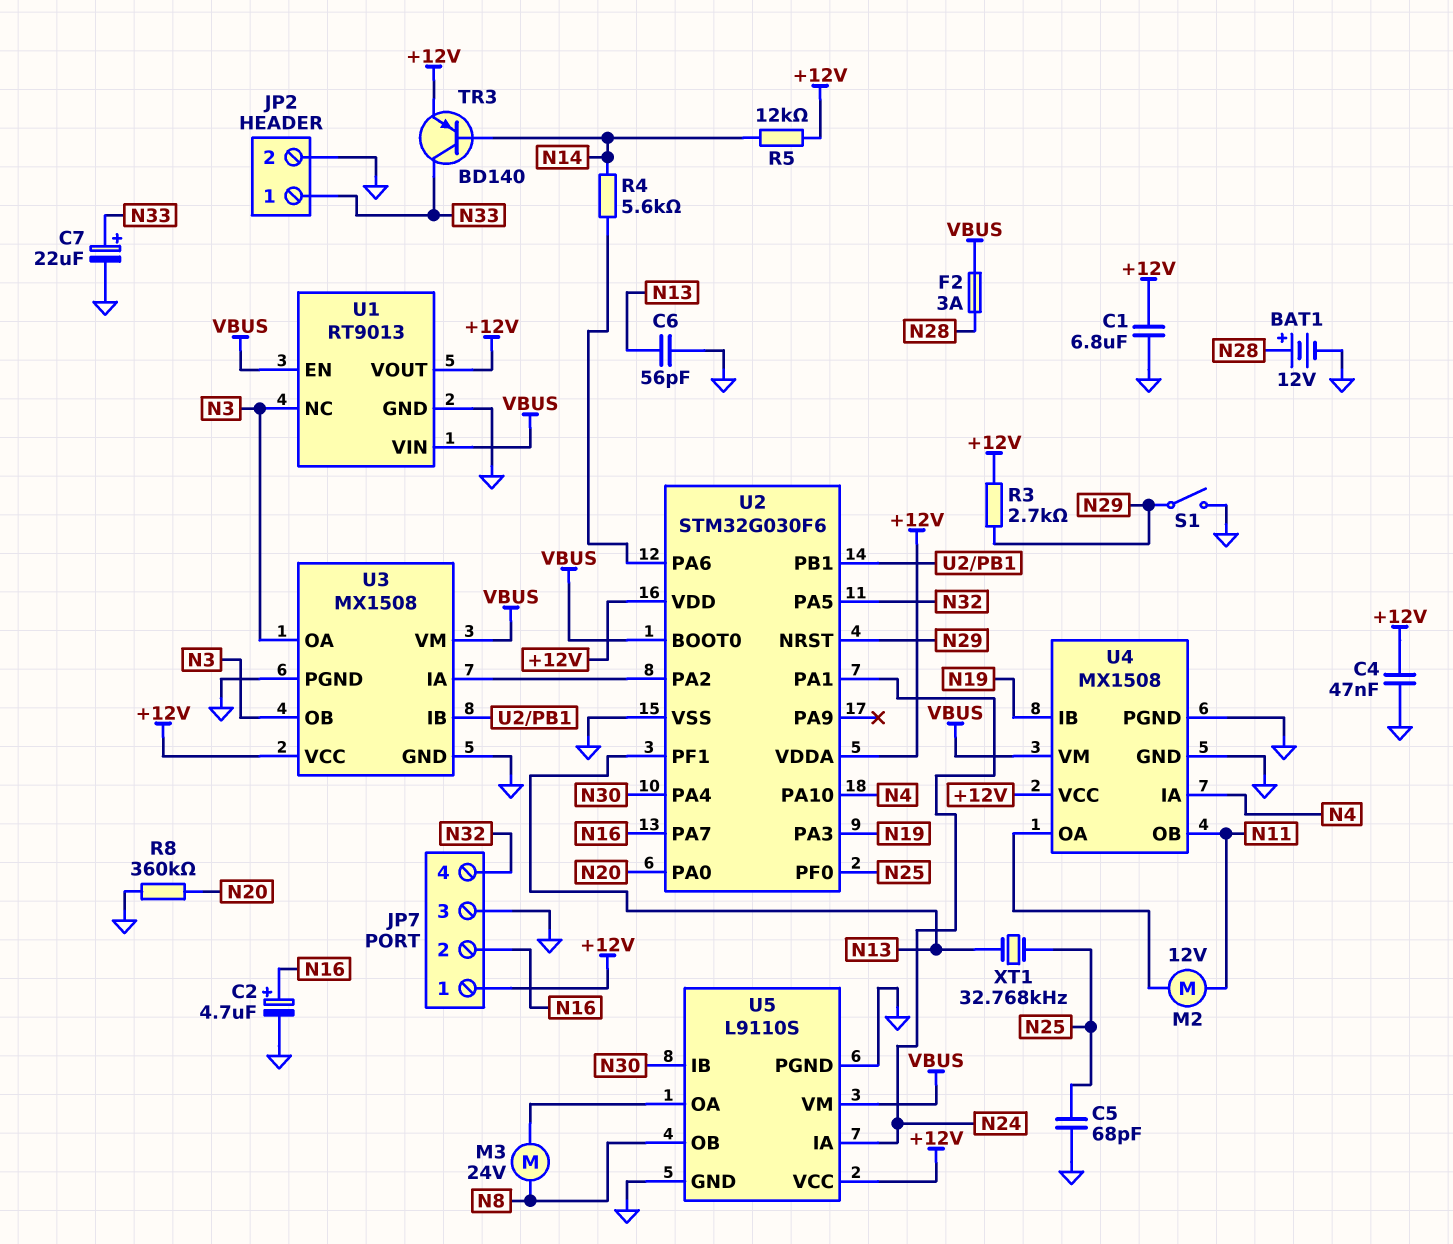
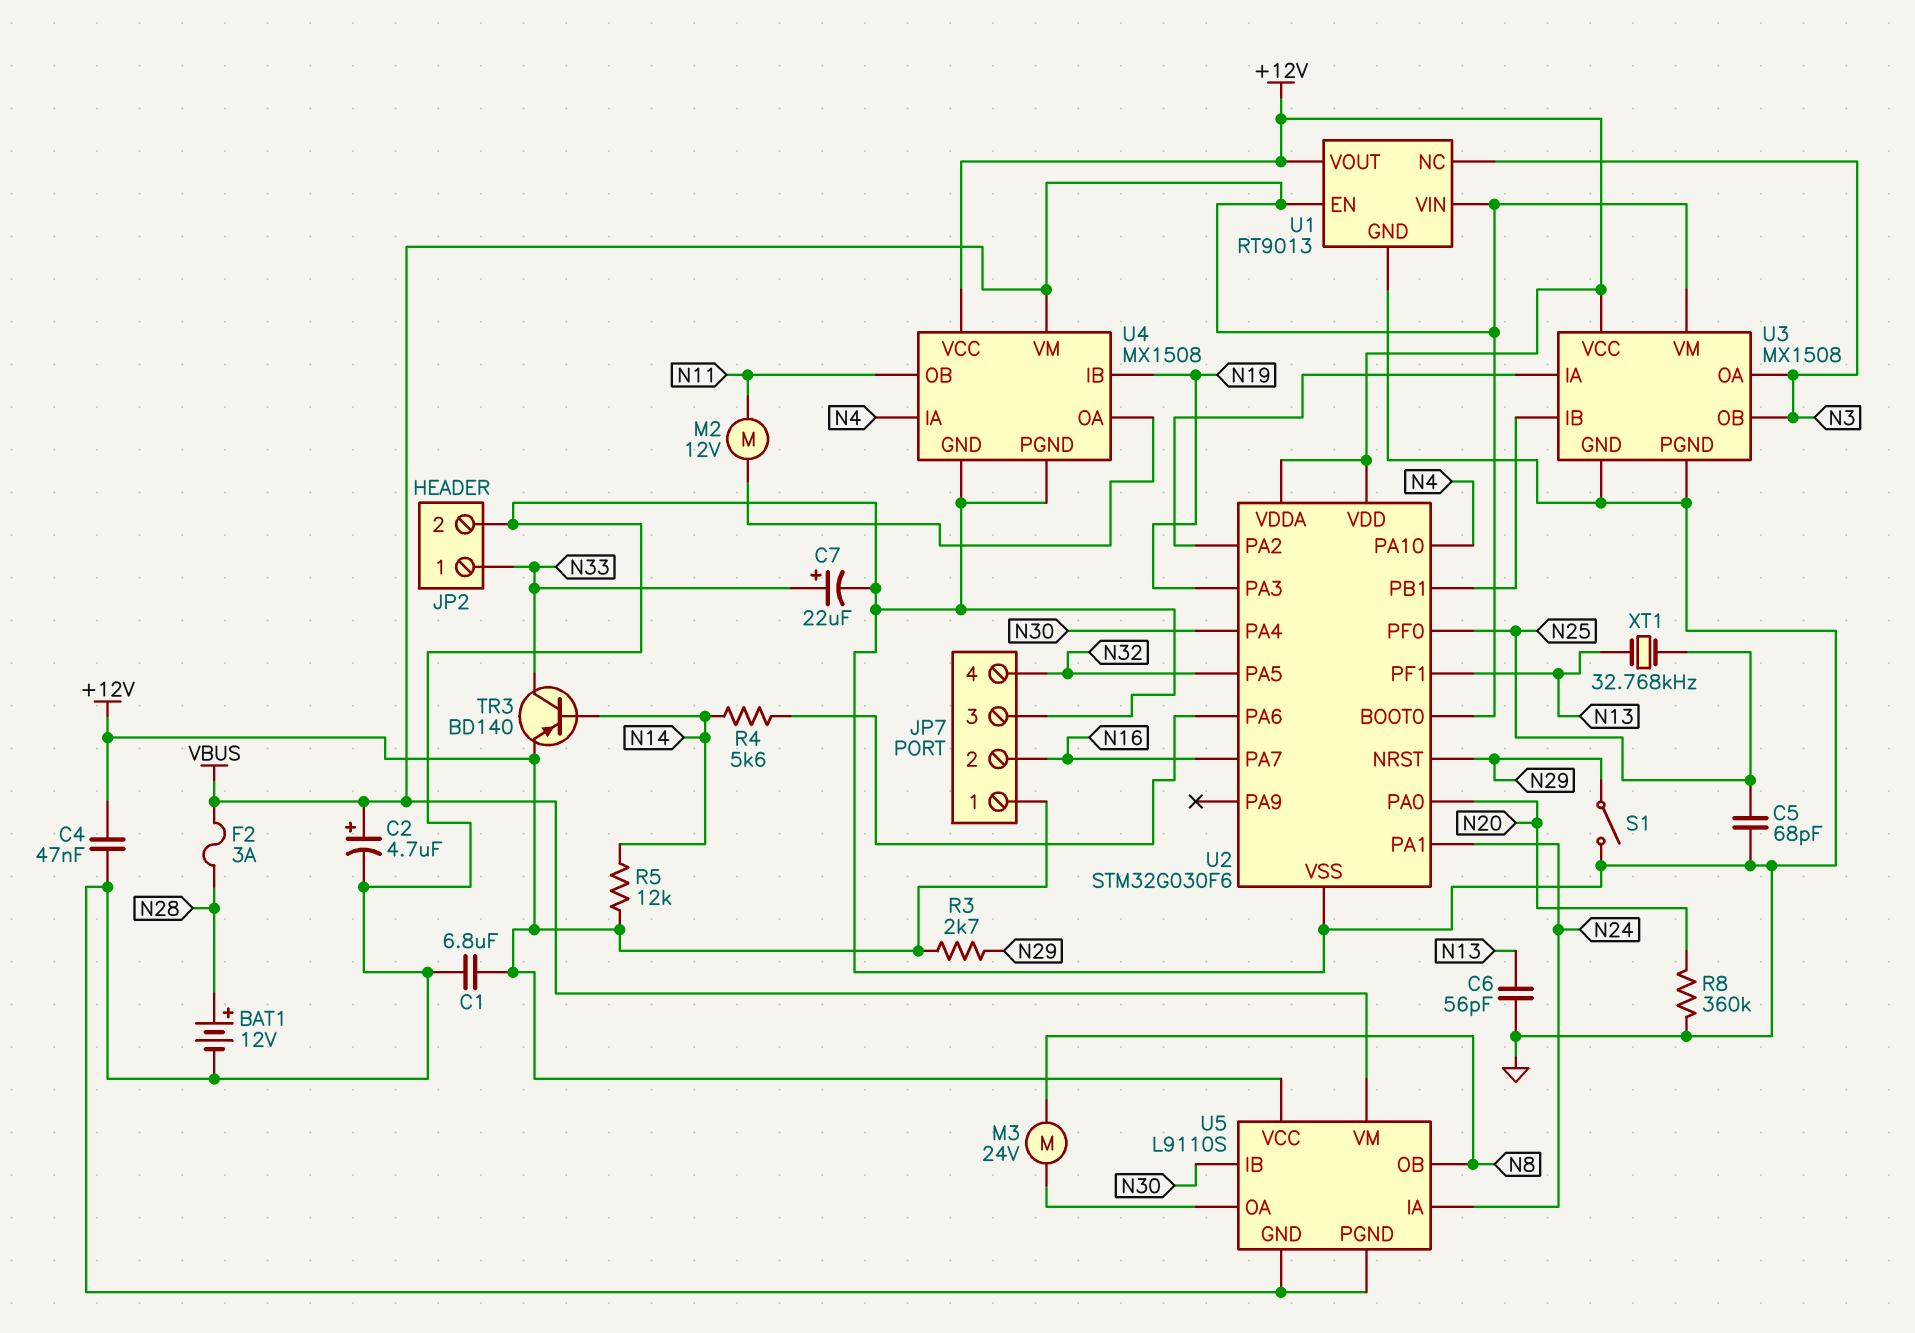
C2: 4.7uF (plus N16, minus GND) -> 4.7uF (plus VBUS, minus GND)

